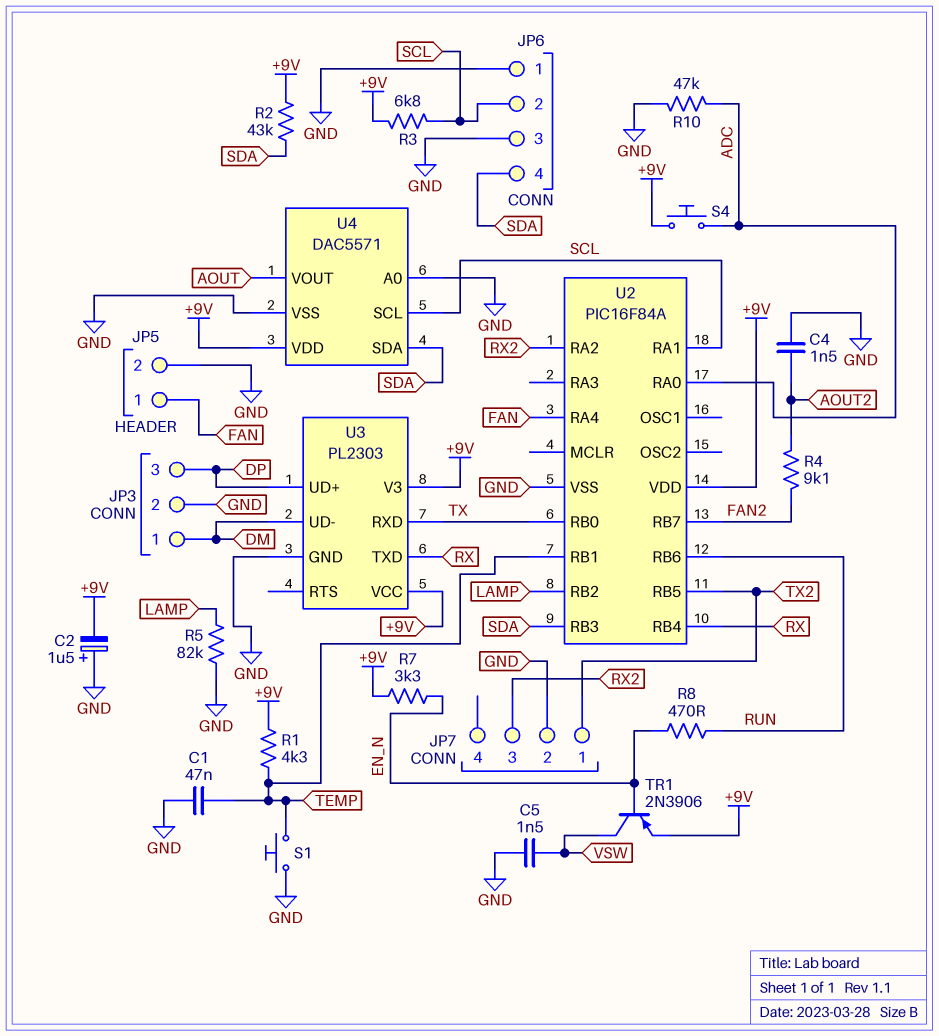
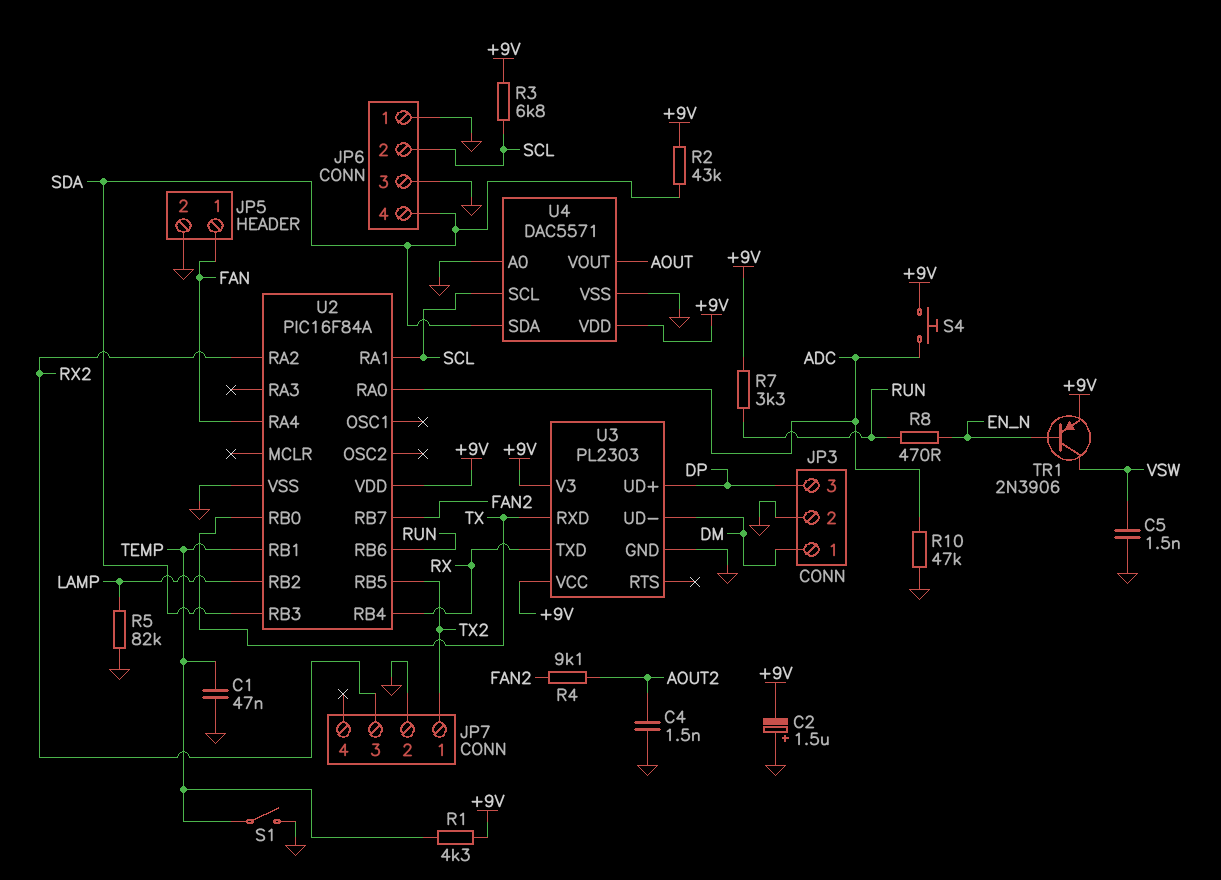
R7: 3.3k (+9V, EN_N) -> 3.3k (+9V, RUN)
S1: button (GND, TEMP) -> switch (GND, TEMP)

